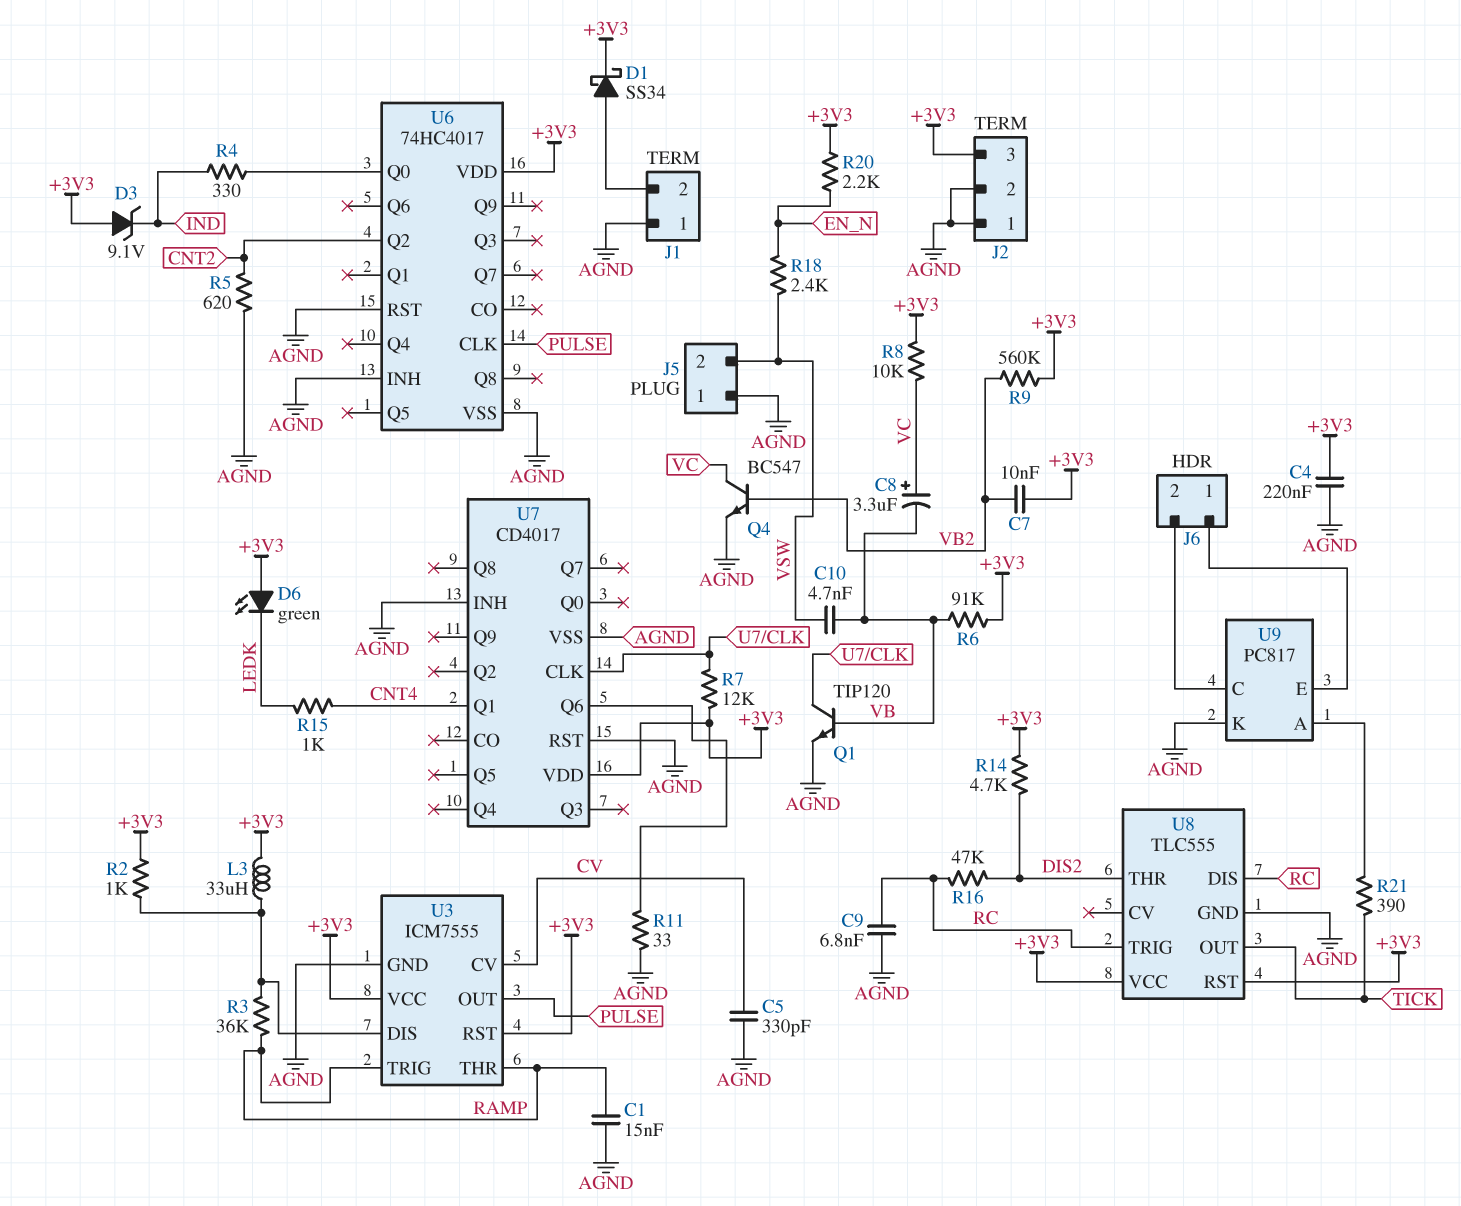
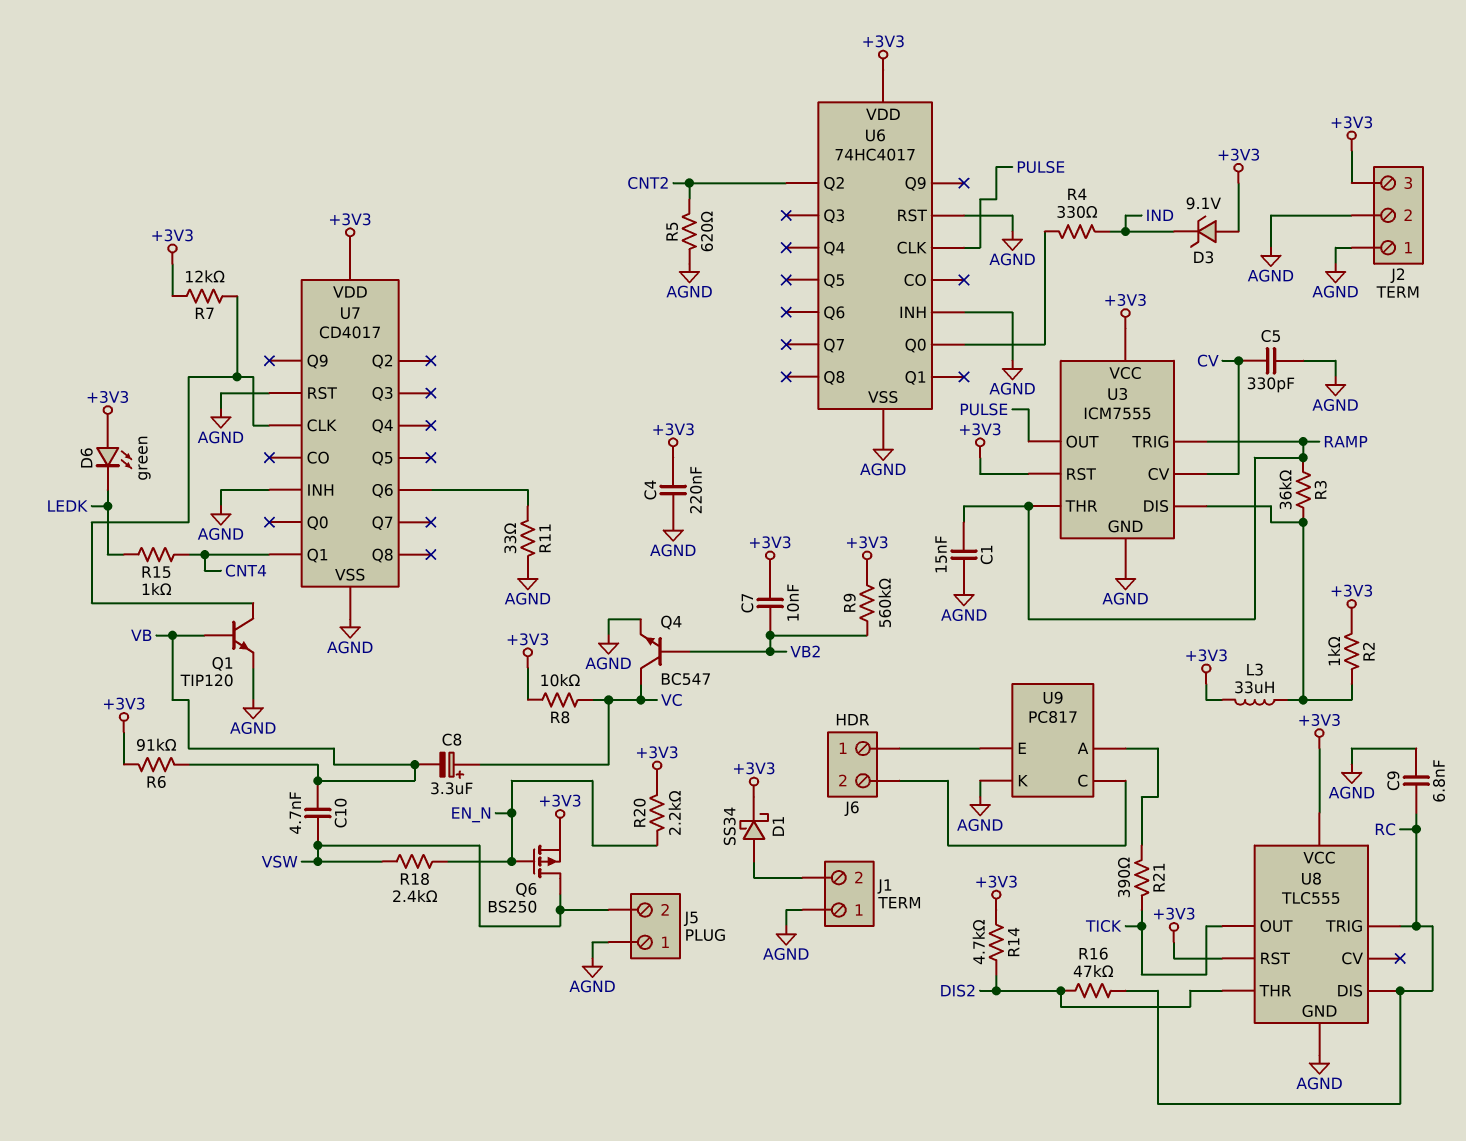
Q6: none -> PMOS BS250 (G EN_N, D VSW, S +3V3)

